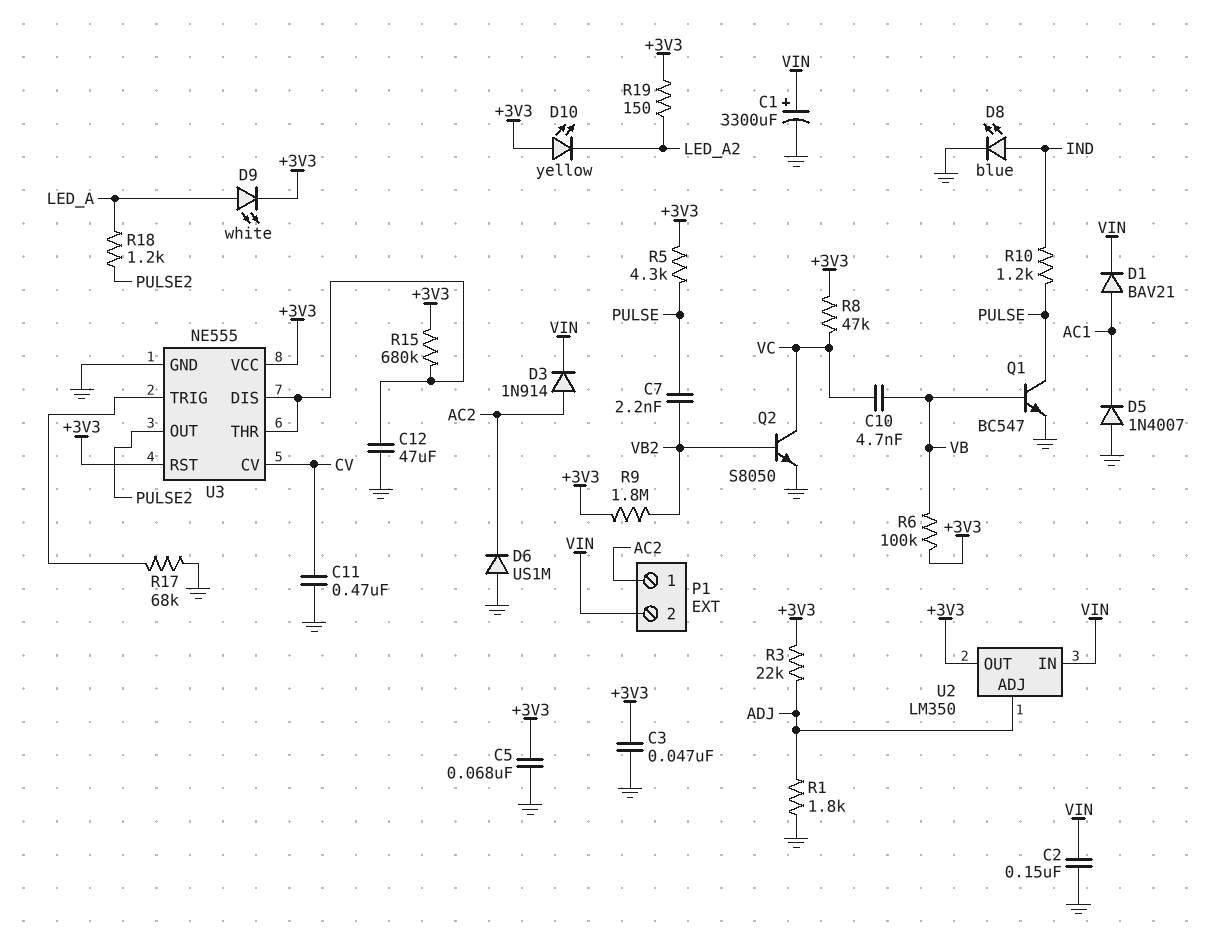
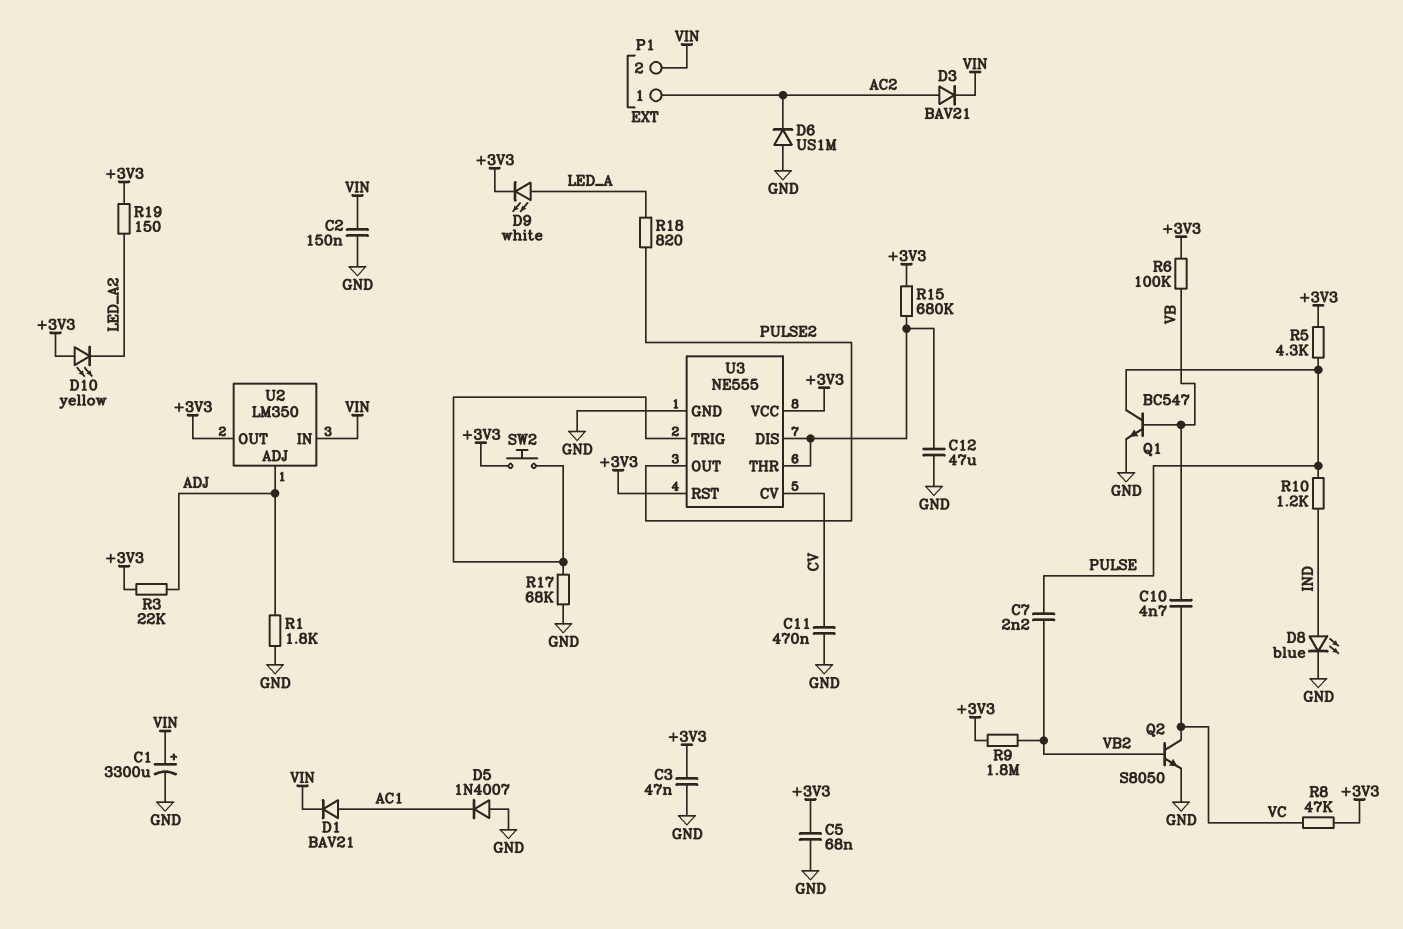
D3: diode 1N914 (A AC2, K VIN) -> diode BAV21 (A AC2, K VIN)
R18: 1.2k (LED_A, PULSE2) -> 820 (LED_A, PULSE2)
SW2: none -> button (+3V3, U3/TRIG)

